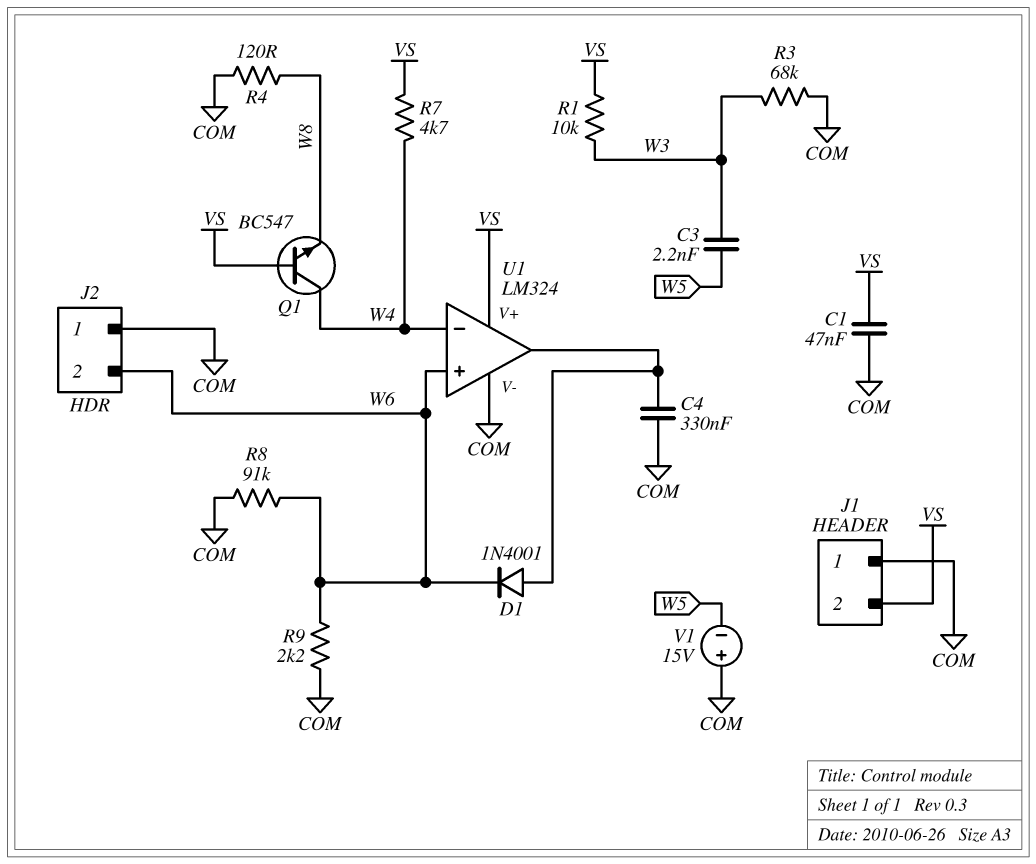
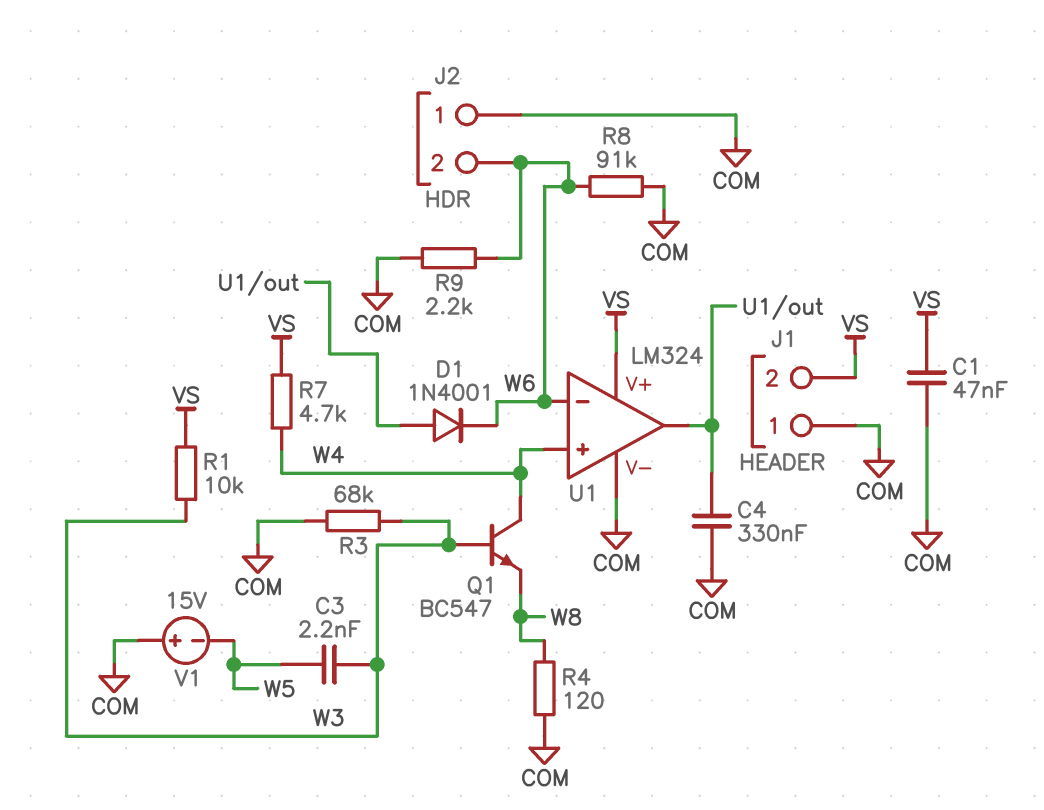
Q1: NPN BC547 (B VS, C W4, E W8) -> NPN BC547 (B W3, C W4, E W8)
U1 pin in+: W6 -> W4
U1 pin in-: W4 -> W6

